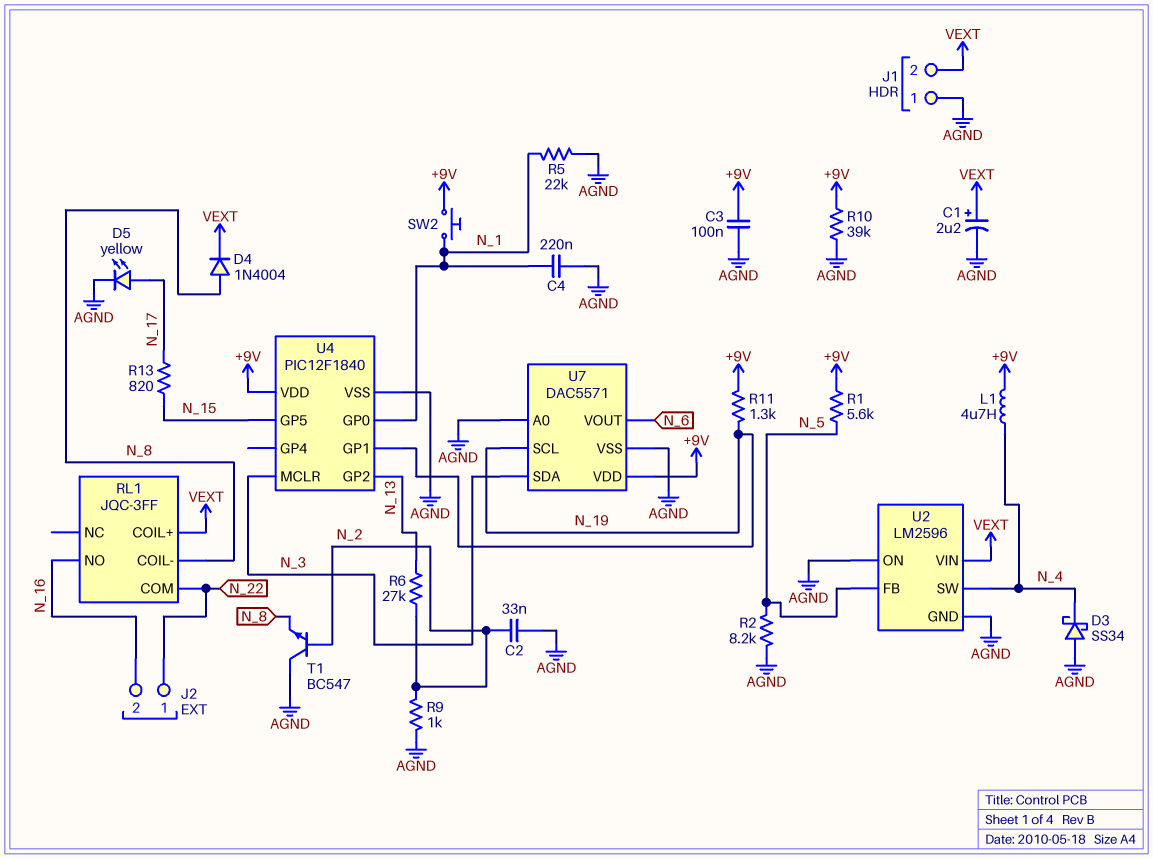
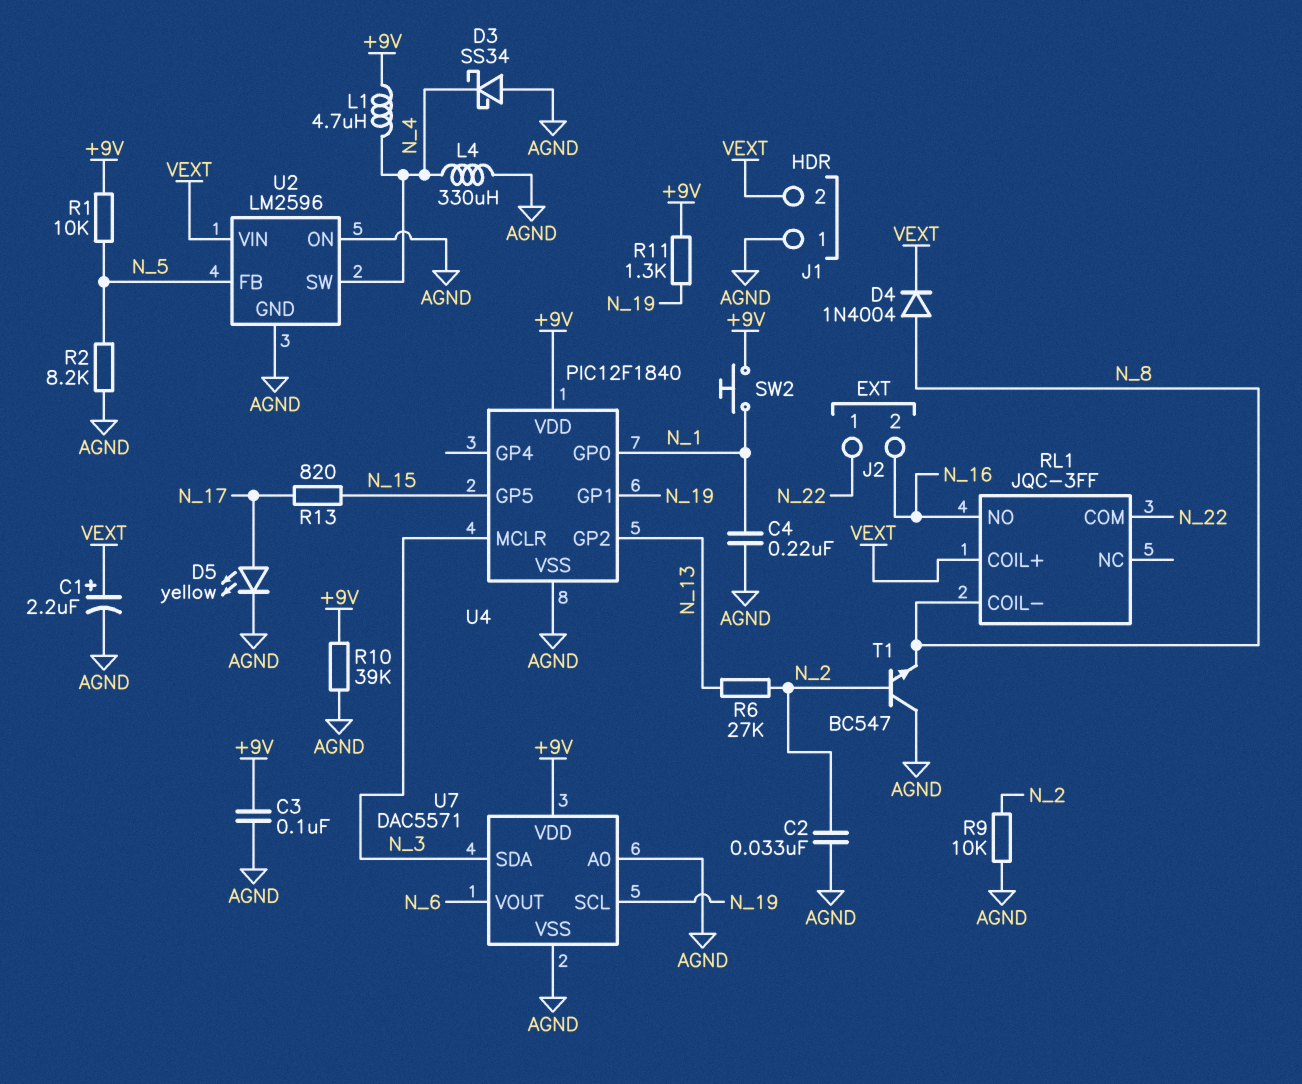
L4: none -> 330uH (AGND, N_4)
R1: 5.6k (+9V, N_5) -> 10k (+9V, N_5)
R5: 22k (AGND, N_1) -> none
R9: 1k (AGND, N_2) -> 10k (AGND, N_2)

